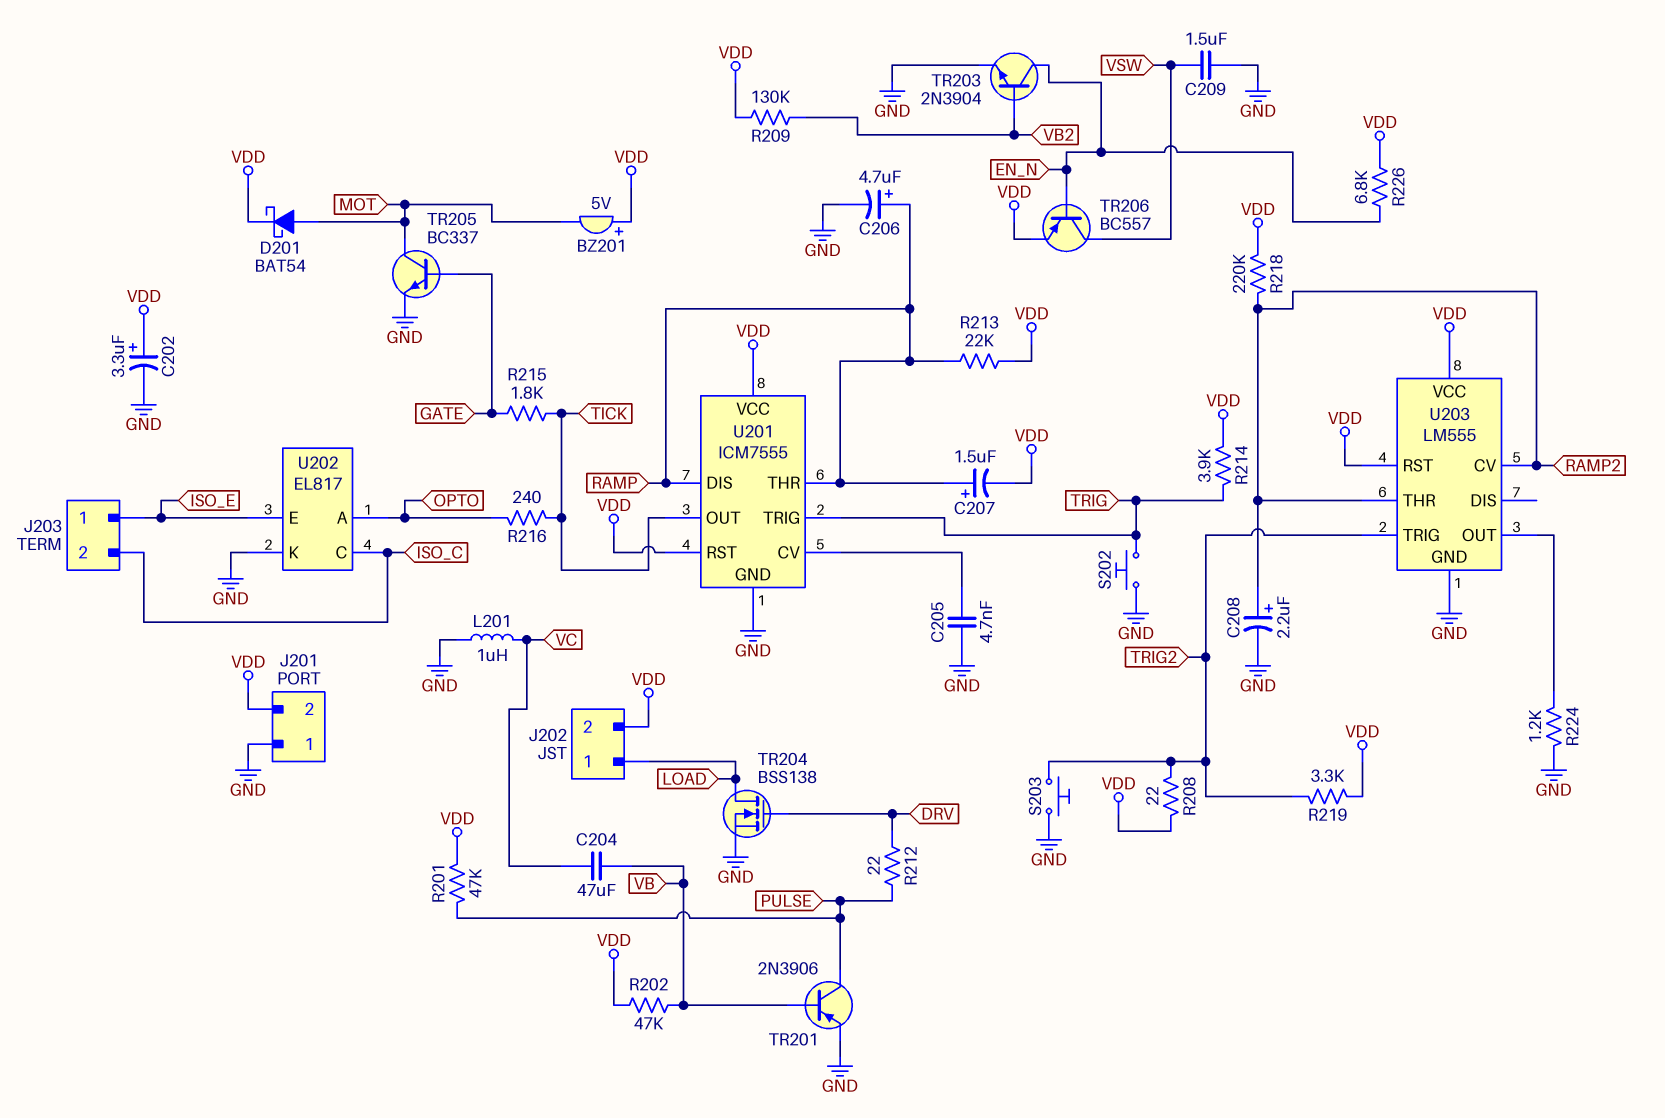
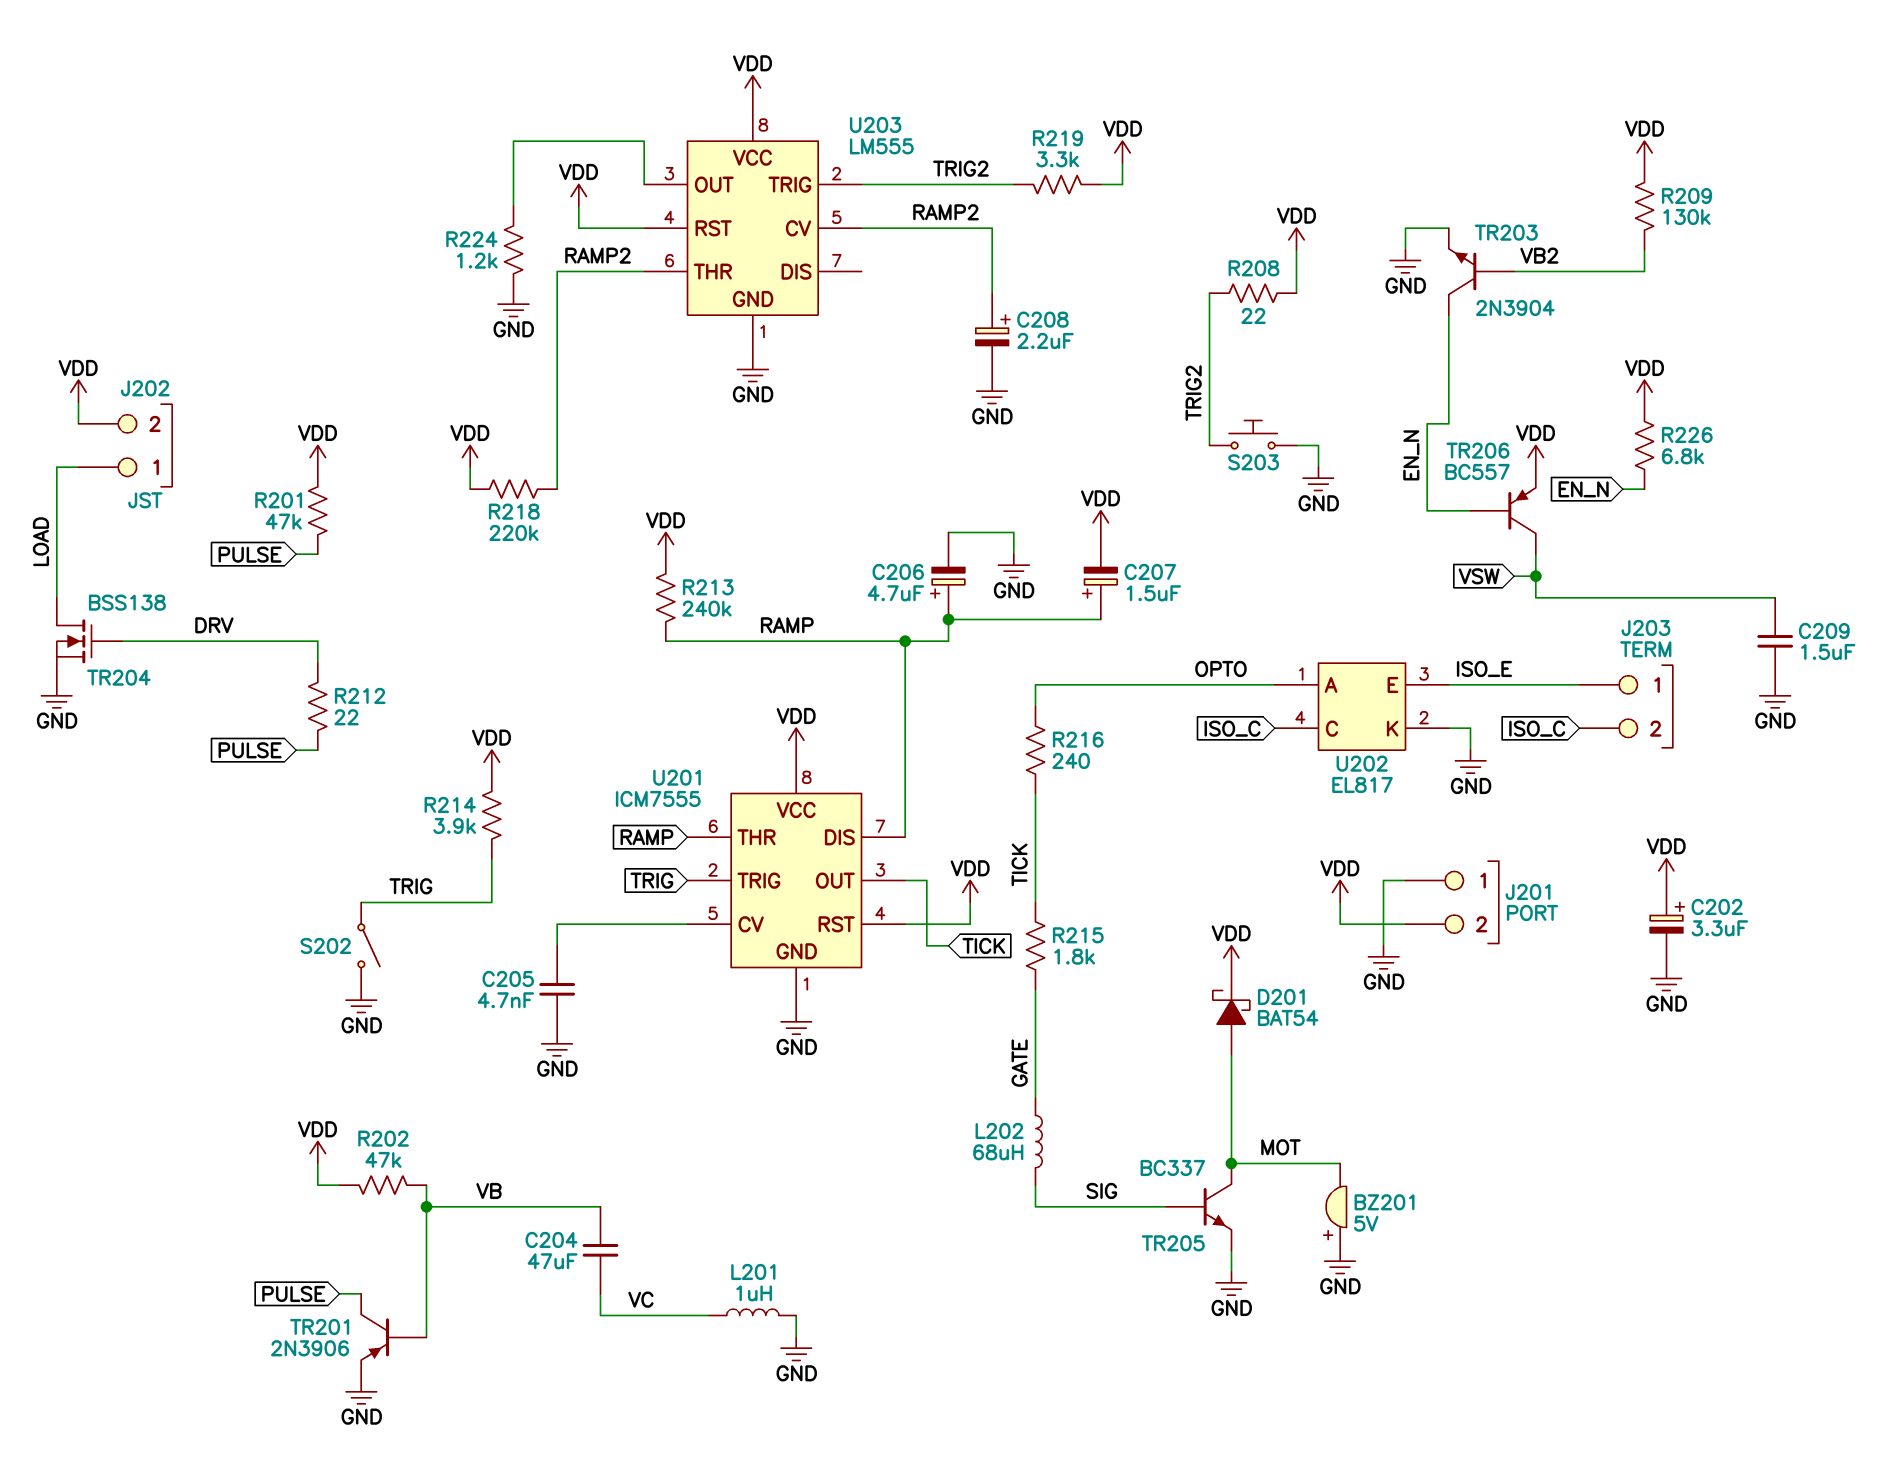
BZ201: buzzer 5V (plus VDD, minus MOT) -> buzzer 5V (plus GND, minus MOT)
L202: none -> 68uH (GATE, SIG)
R213: 22k (RAMP, VDD) -> 240k (RAMP, VDD)
S202: button (GND, TRIG) -> switch (GND, TRIG)
TR205: NPN BC337 (B GATE, C MOT, E GND) -> NPN BC337 (B SIG, C MOT, E GND)

